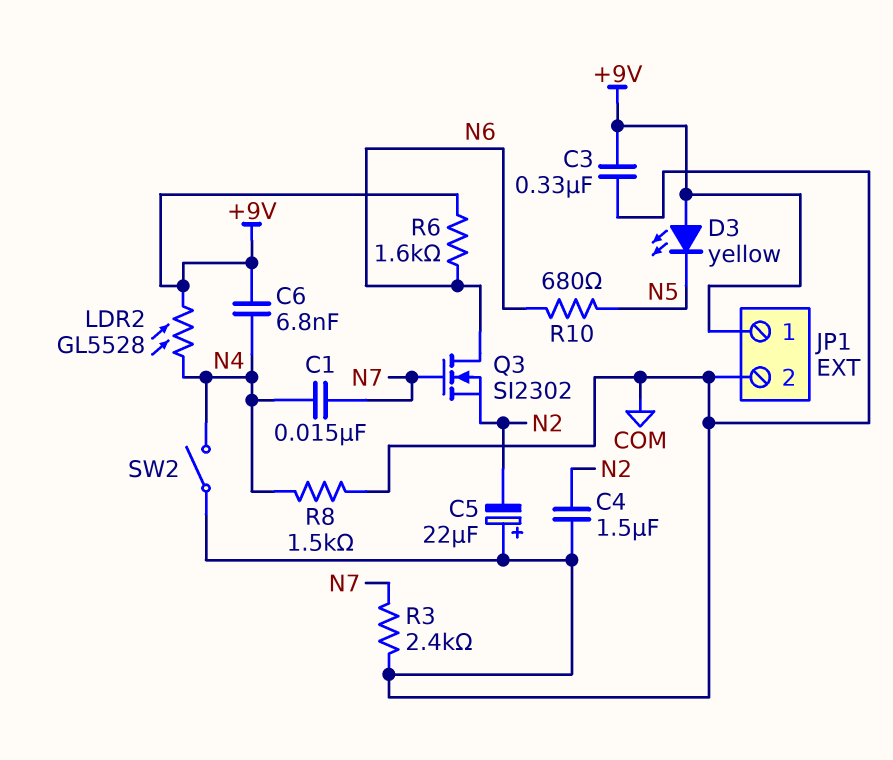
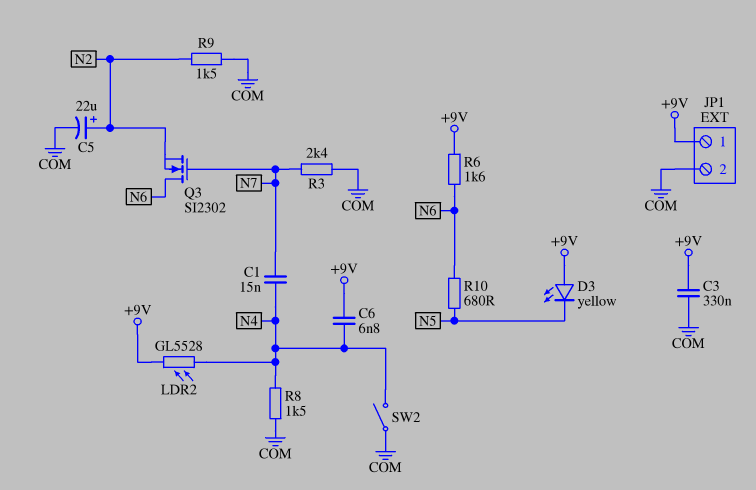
C4: 1.5uF (COM, N2) -> none
C5: 22uF (plus COM, minus N2) -> 22uF (plus N2, minus COM)
R9: none -> 1.5k (COM, N2)

